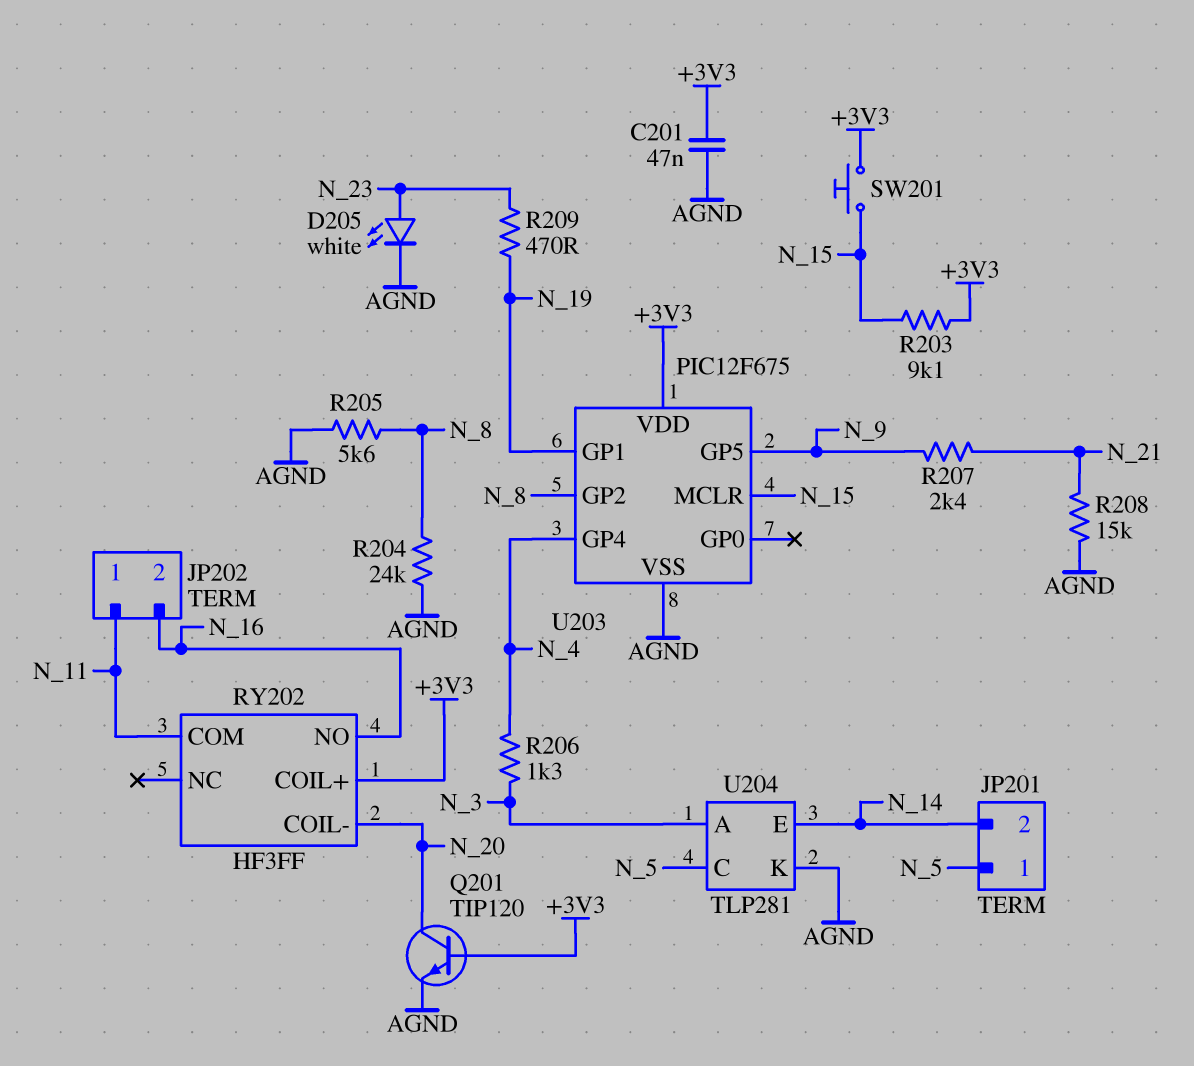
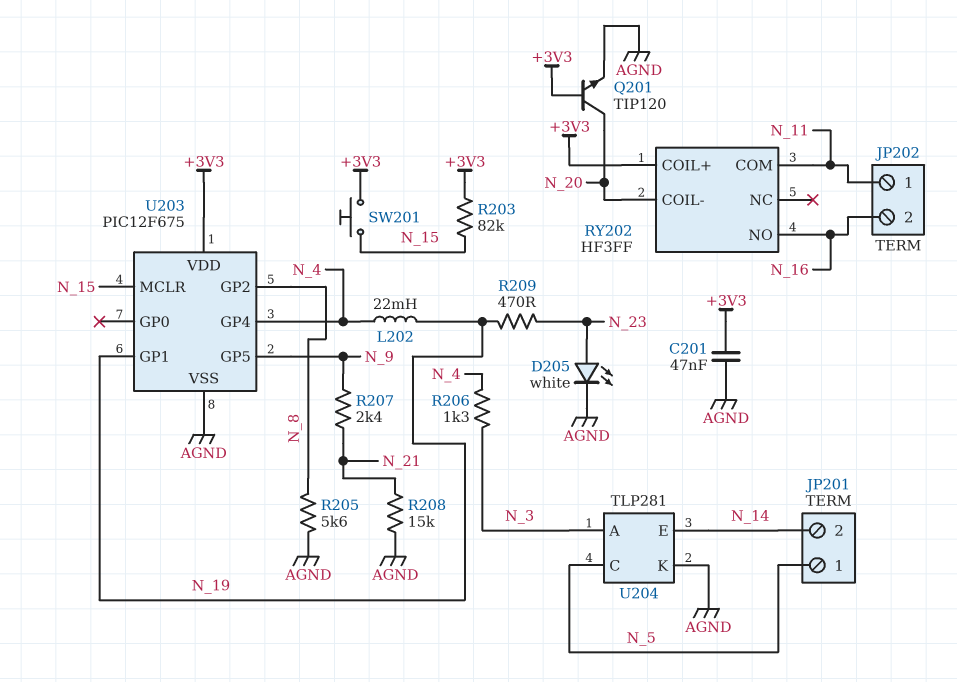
L202: none -> 22mH (N_4, N_19)
R203: 9.1k (+3V3, N_15) -> 82k (+3V3, N_15)
R204: 24k (AGND, N_8) -> none

